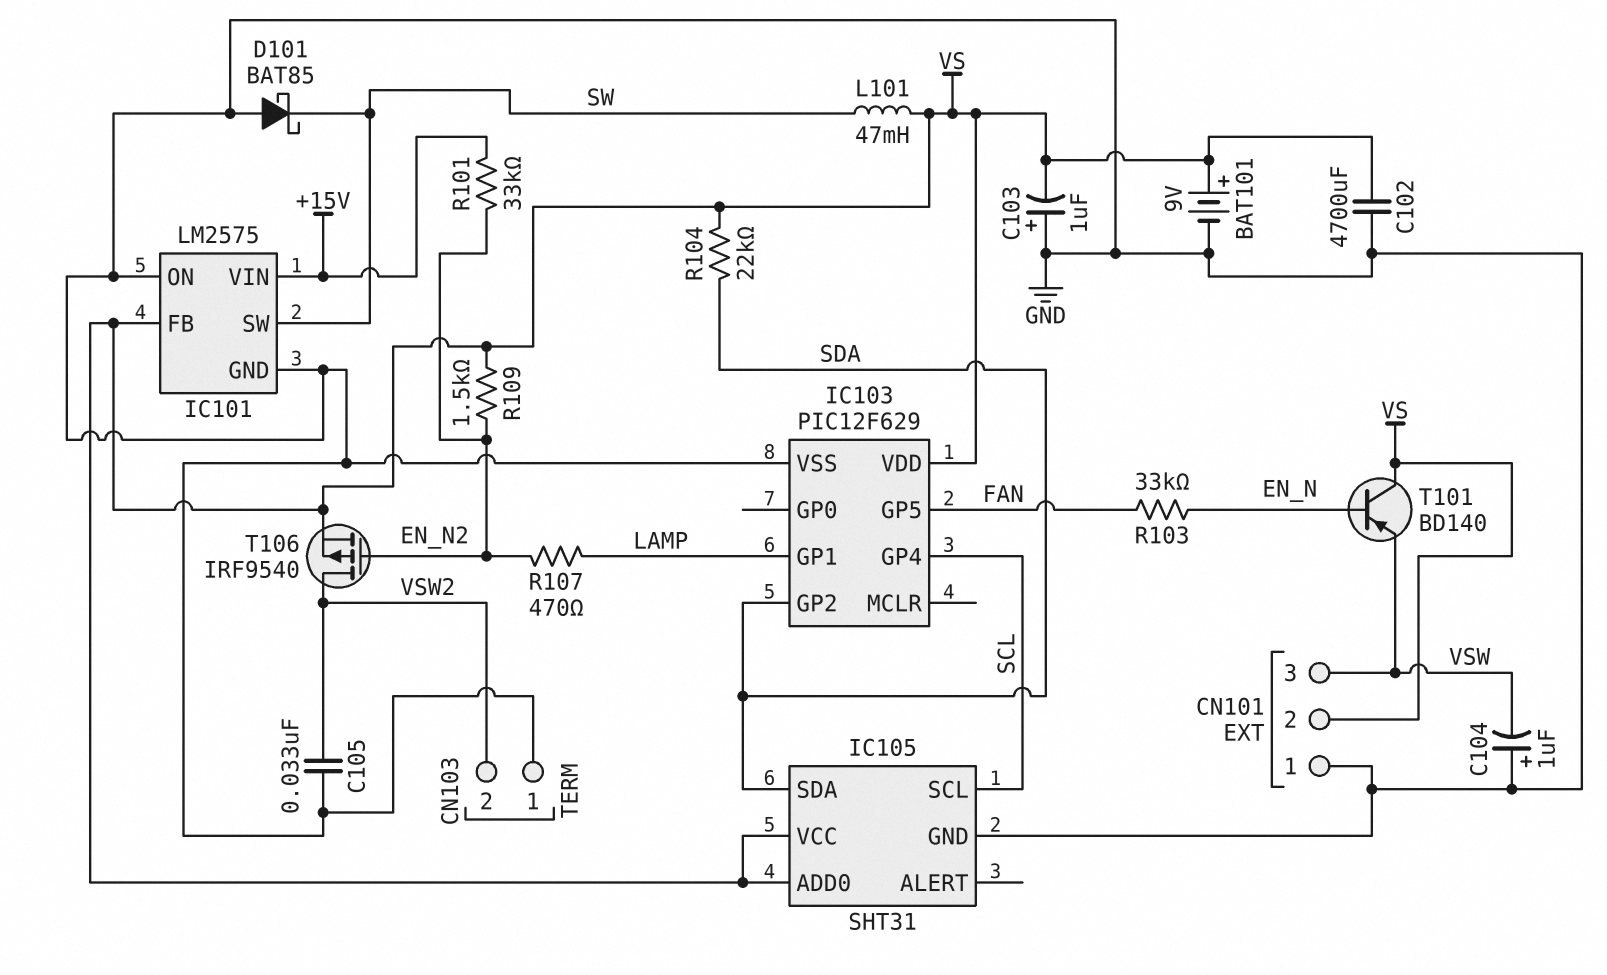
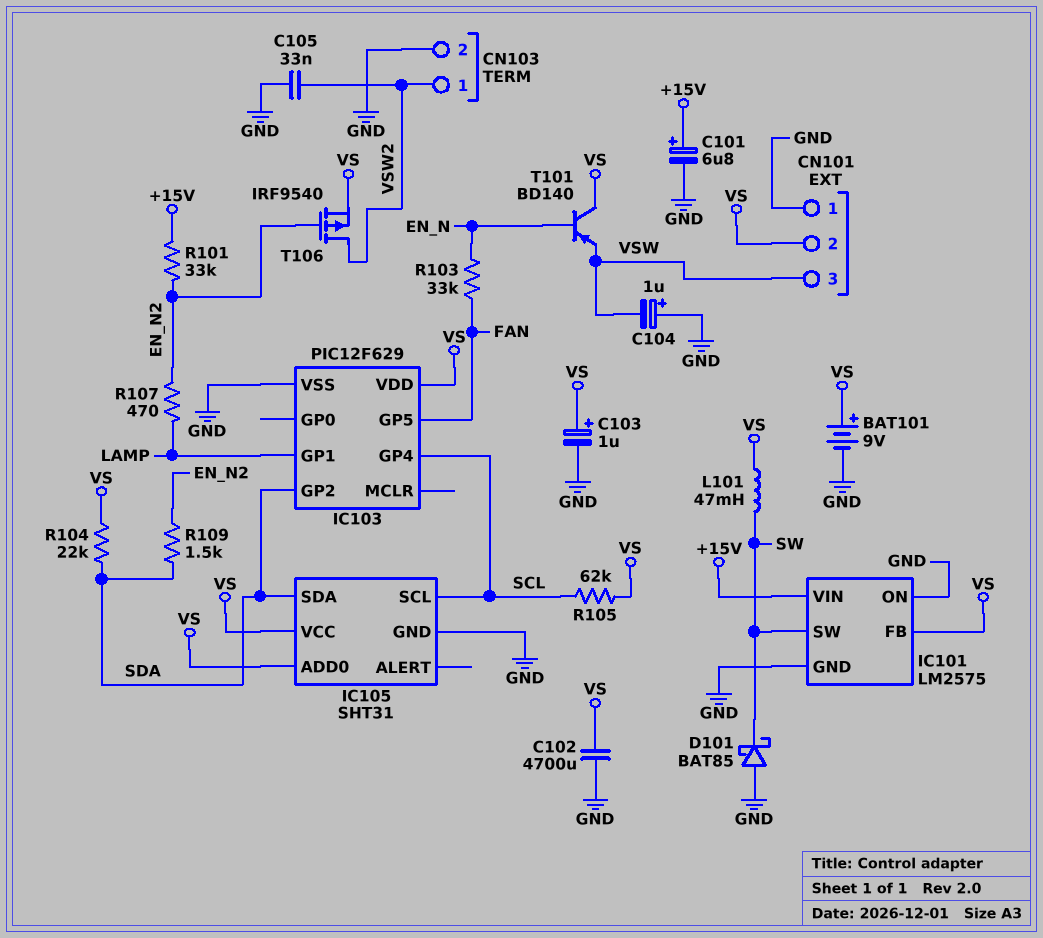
C101: none -> 6.8uF (plus +15V, minus GND)
C103: 1uF (plus GND, minus VS) -> 1uF (plus VS, minus GND)
CN103 pin 1: GND -> VSW2
CN103 pin 2: VSW2 -> GND
R105: none -> 62k (SCL, VS)
R109: 1.5k (EN_N2, VS) -> 1.5k (EN_N2, SDA)

